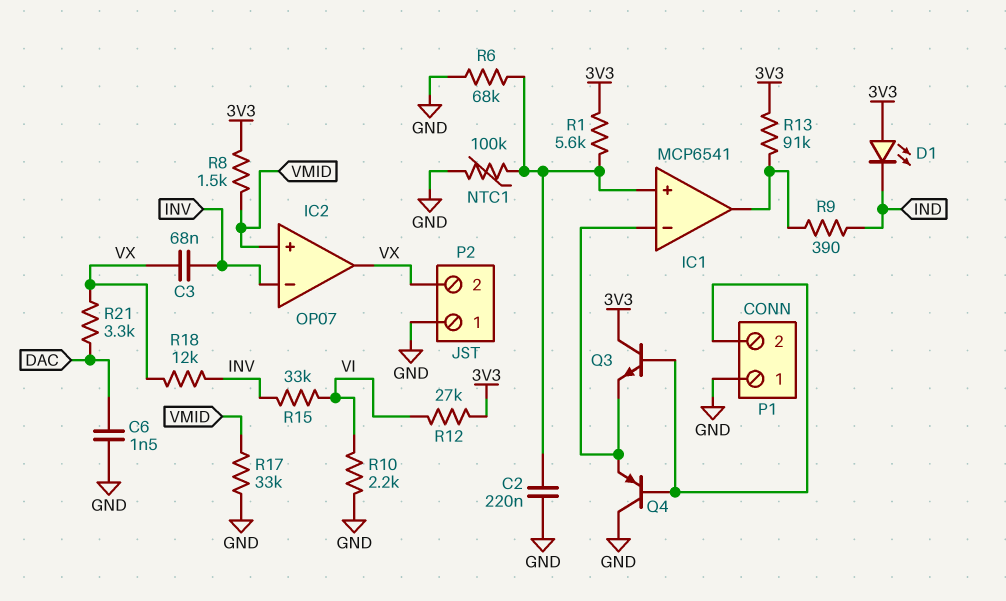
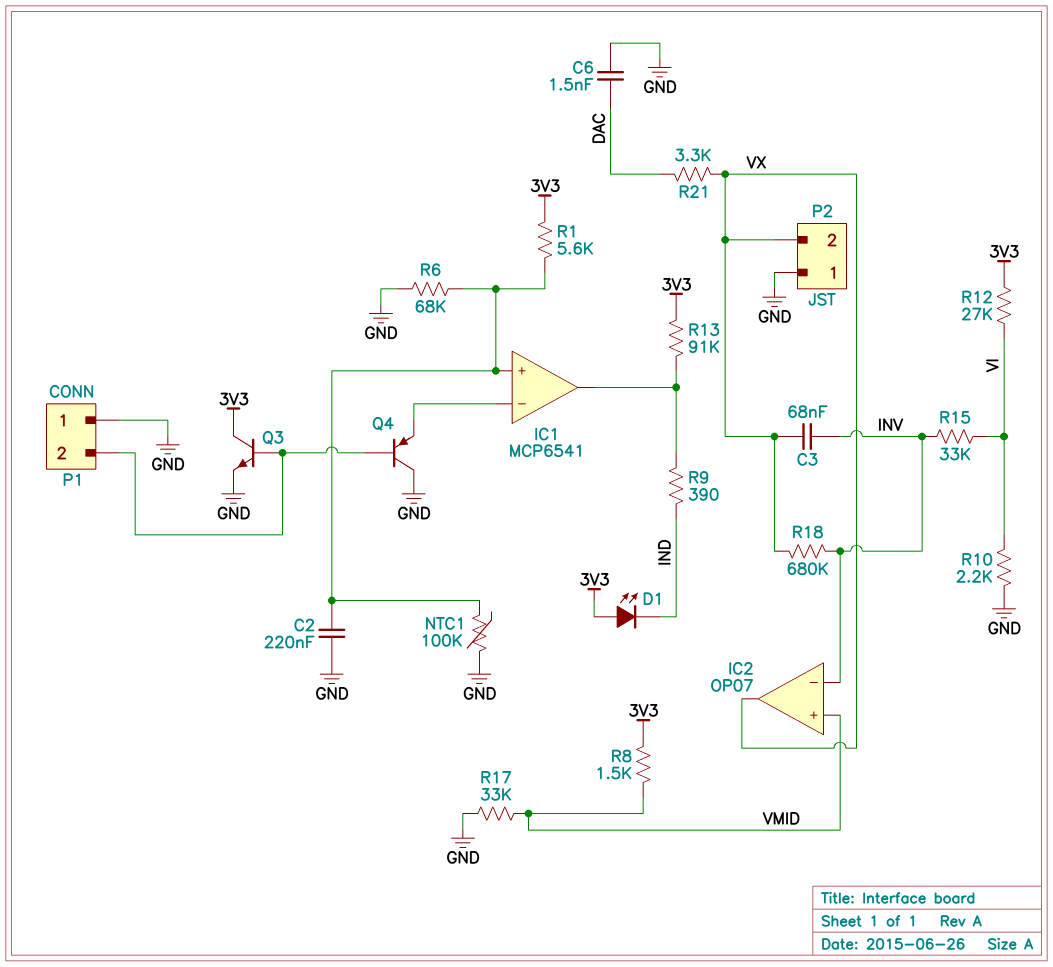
Q3: NPN (B P1/2, C 3V3, E IC1/in-) -> NPN (B P1/2, C 3V3, E GND)
R18: 12k (INV, VX) -> 680k (INV, VX)

